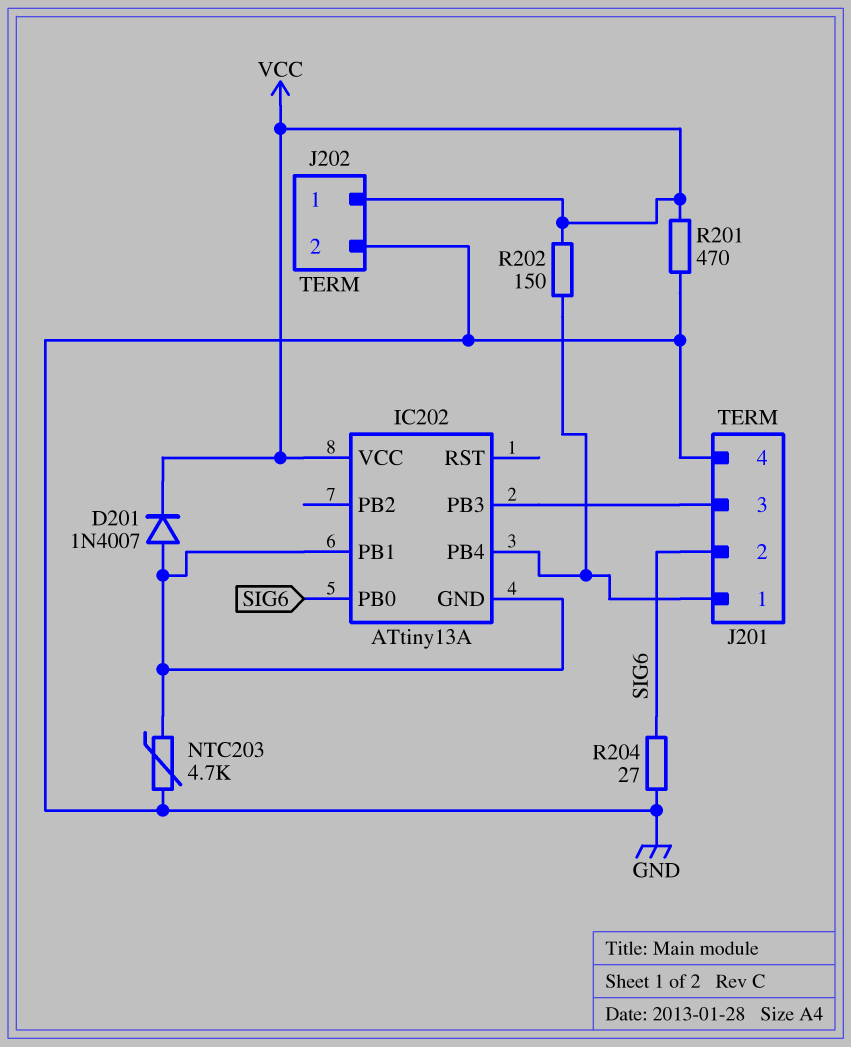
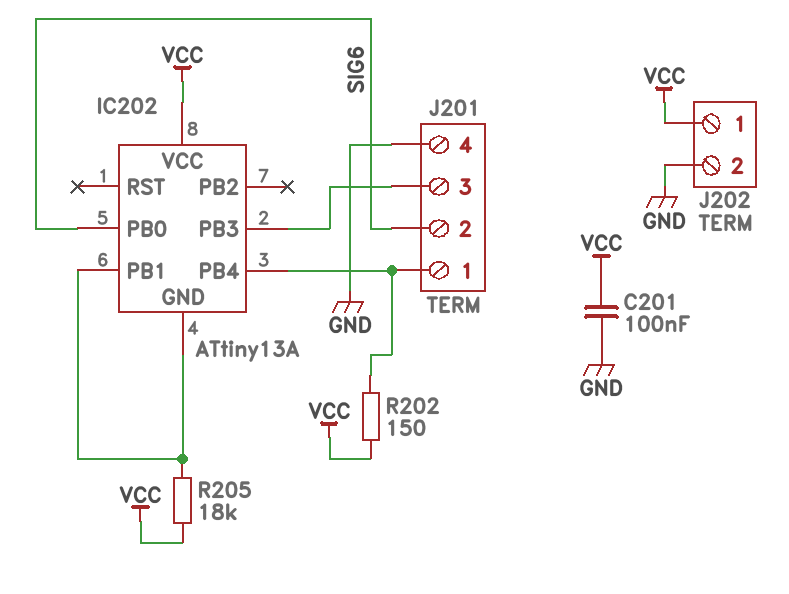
C201: none -> 100nF (GND, VCC)
D201: diode 1N4007 (A IC202/GND, K VCC) -> none
NTC203: 4.7k (GND, IC202/GND) -> none
R201: 470 (GND, VCC) -> none
R204: 27 (GND, SIG6) -> none
R205: none -> 18k (IC202/GND, VCC)

